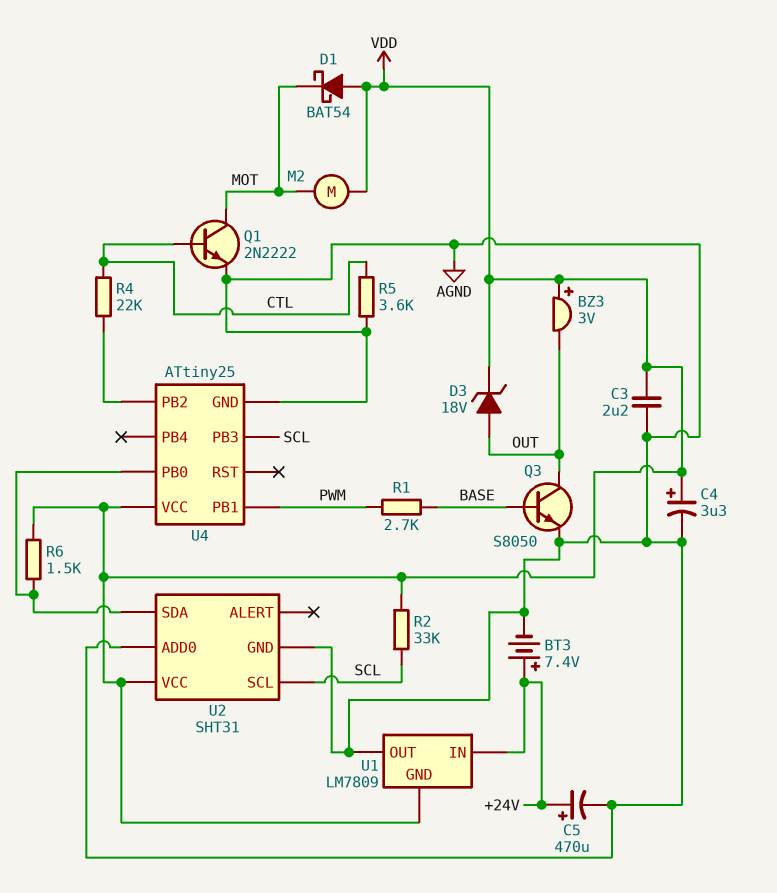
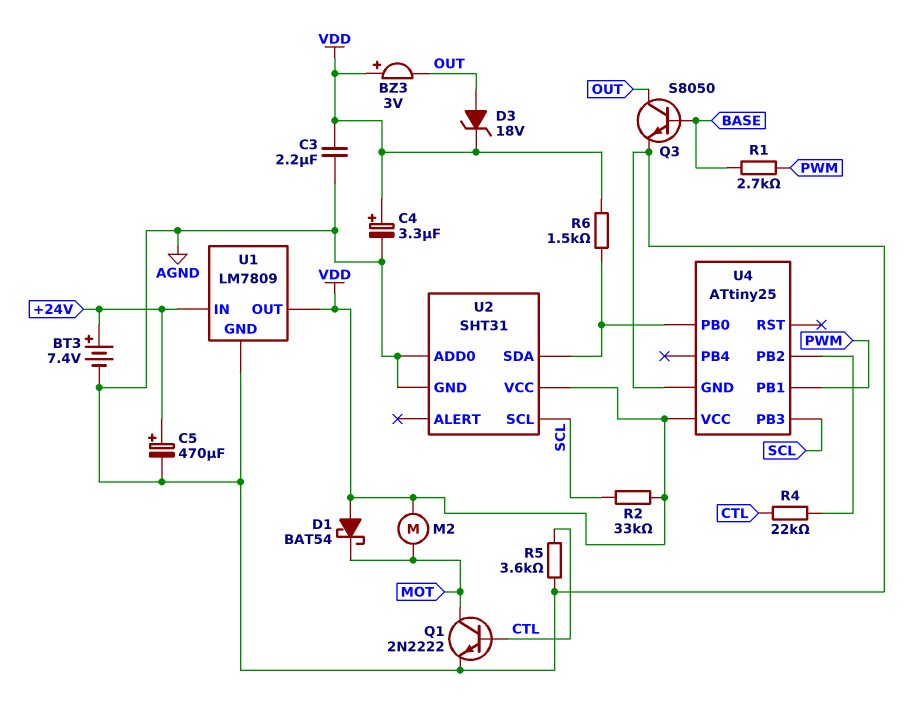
U1 pin GND: VDD -> AGND
U1 pin OUT: AGND -> VDD

